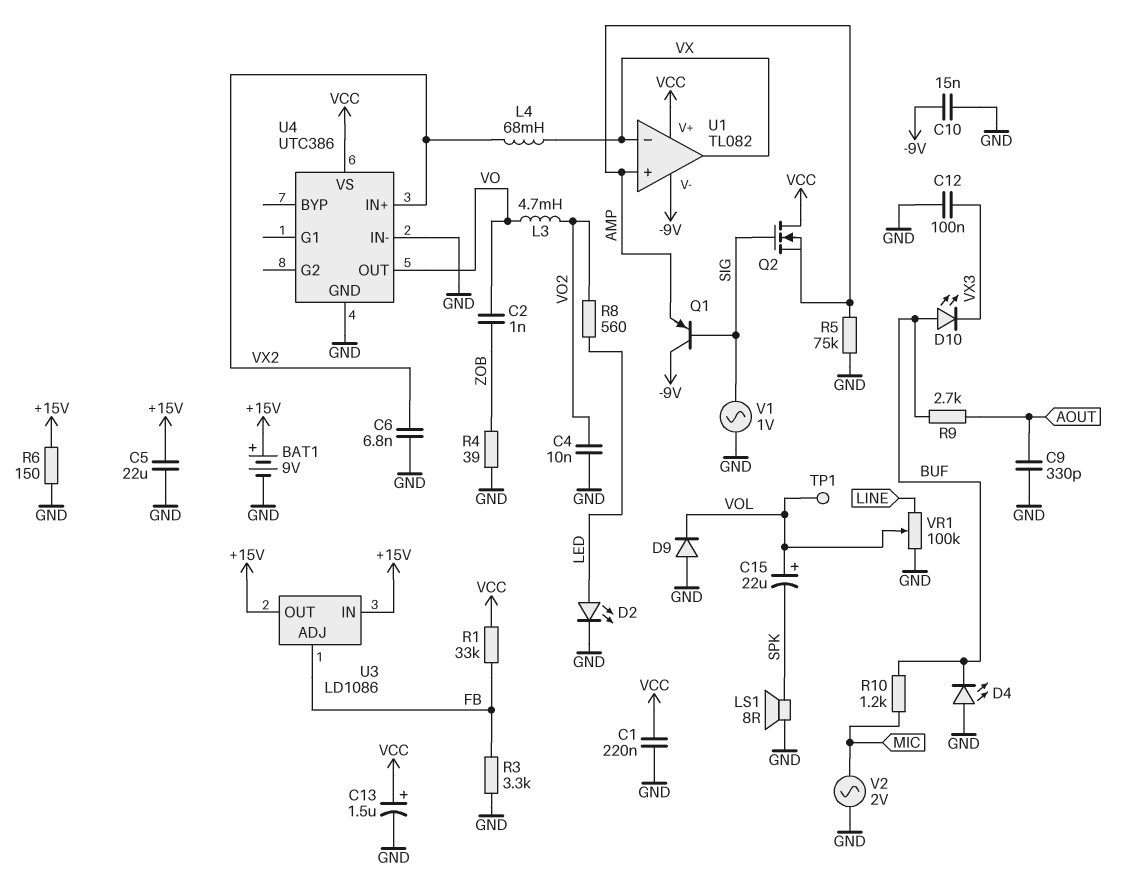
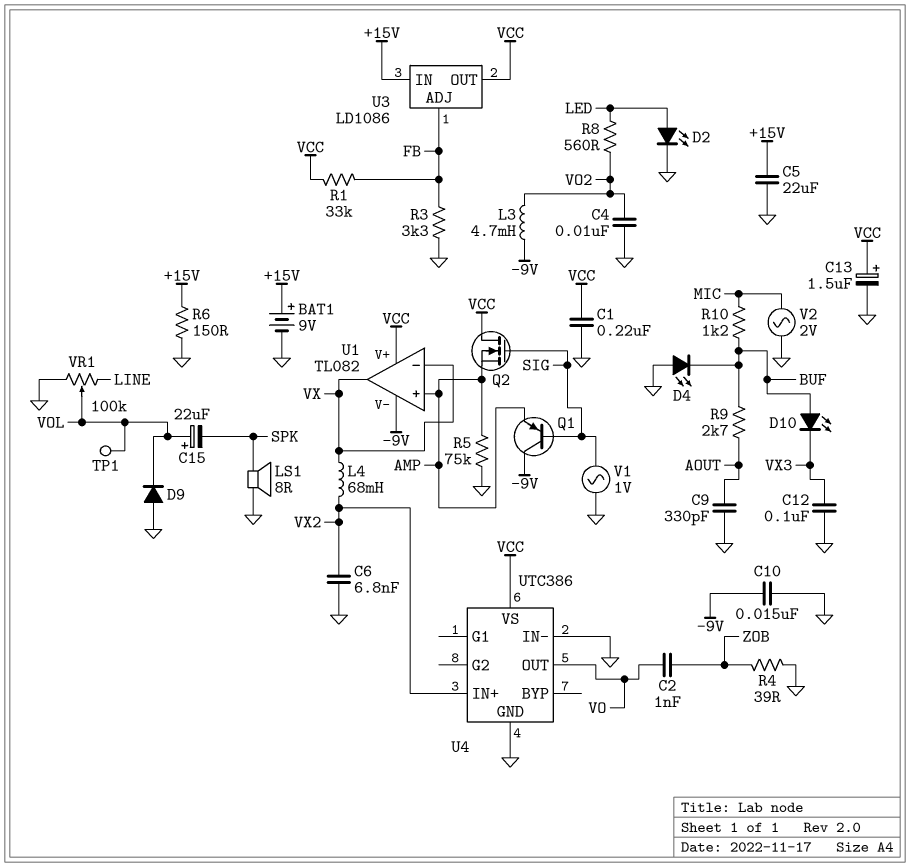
L3: 4.7mH (VO, VO2) -> 4.7mH (-9V, VO2)
U3 pin OUT: +15V -> VCC

